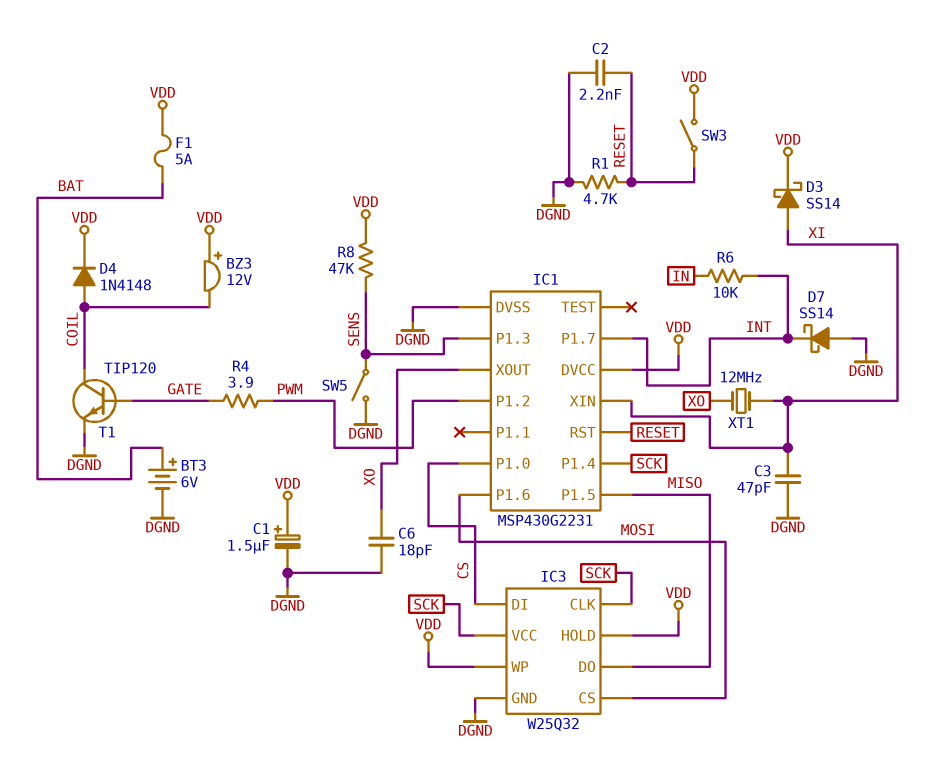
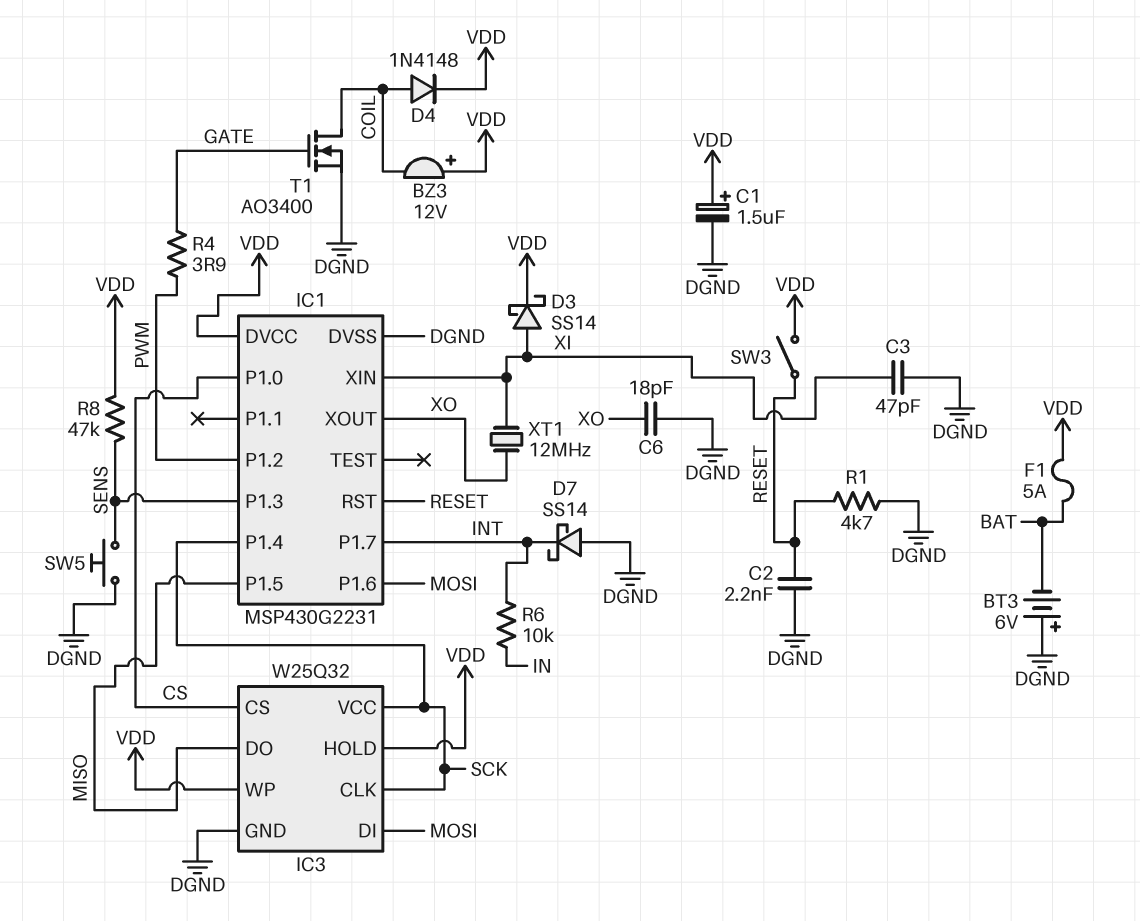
BT3: 6V (plus BAT, minus DGND) -> 6V (plus DGND, minus BAT)
IC3 pin CS: MOSI -> CS
IC3 pin DI: CS -> MOSI
SW5: switch (DGND, SENS) -> button (DGND, SENS)
T1: NPN TIP120 (B GATE, C COIL, E DGND) -> NMOS AO3400 (G GATE, D COIL, S DGND)

